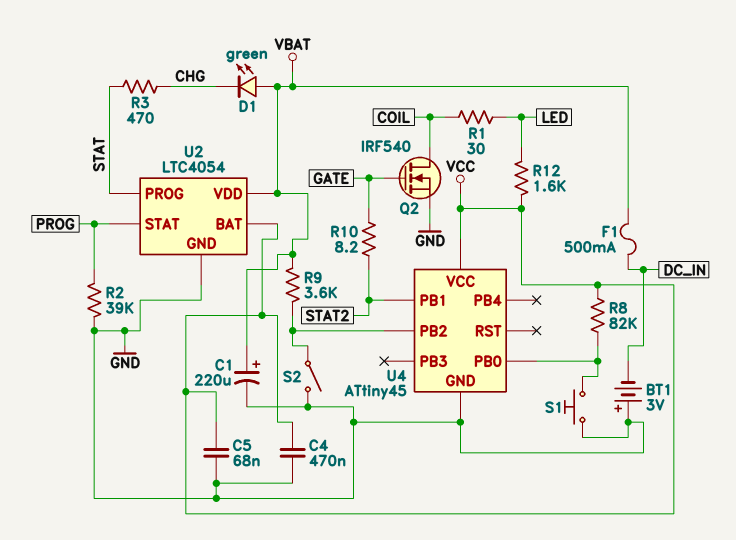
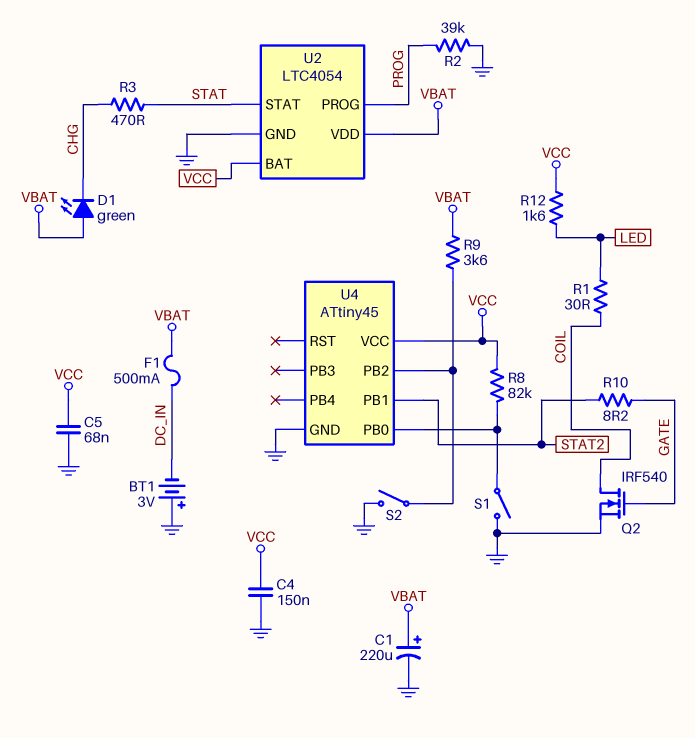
C4: 470nF (GND, VCC) -> 150nF (GND, VCC)
S1: button (GND, U4/PB0) -> switch (GND, U4/PB0)
U2 pin PROG: STAT -> PROG
U2 pin STAT: PROG -> STAT

